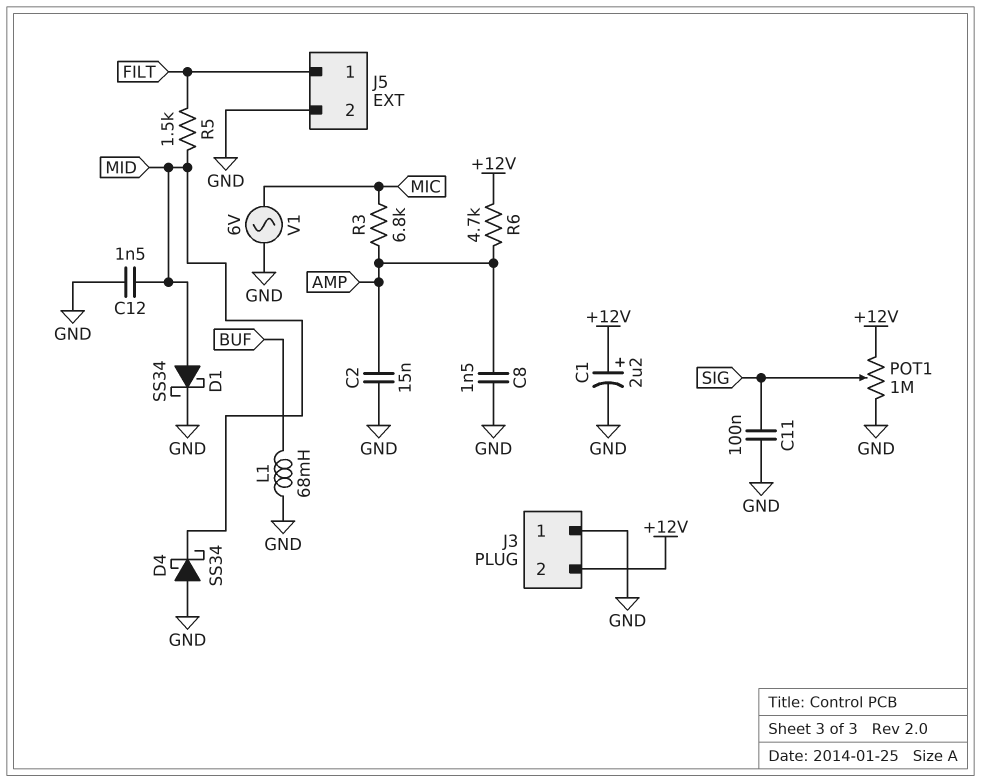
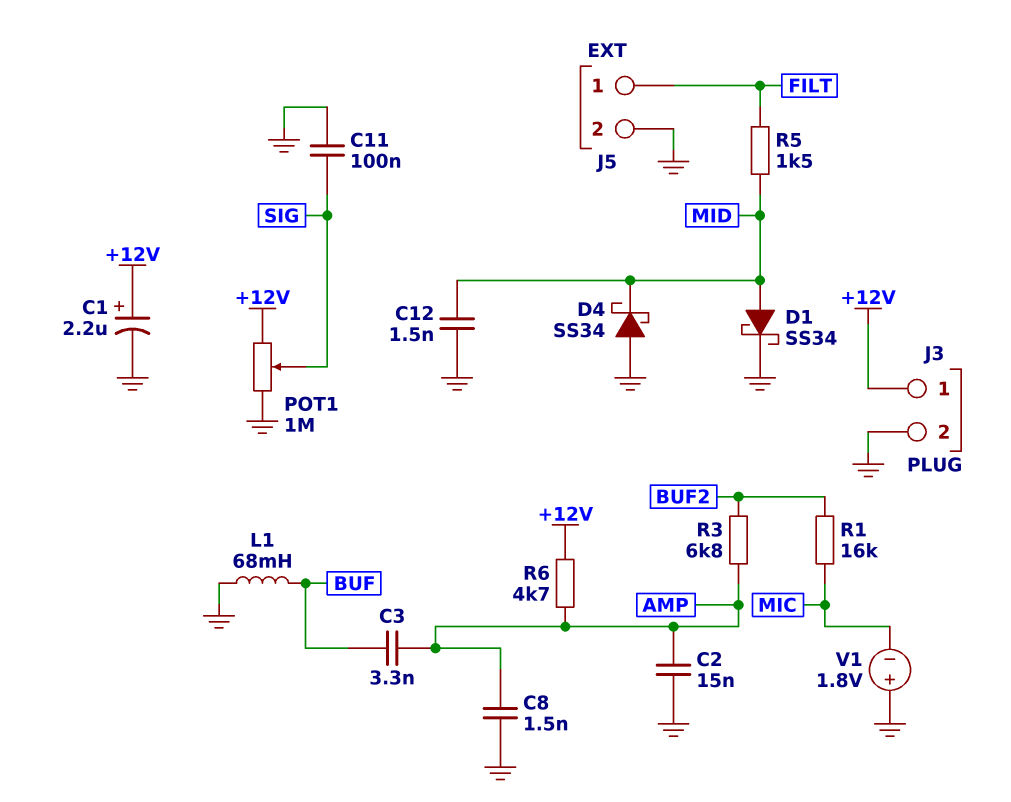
C3: none -> 3.3nF (AMP, BUF)
J3 pin 1: GND -> +12V
J3 pin 2: +12V -> GND
R1: none -> 16k (BUF2, MIC)
R3: 6.8k (AMP, MIC) -> 6.8k (AMP, BUF2)
V1: AC 6V (GND, MIC) -> 1.8V (plus GND, minus MIC)

